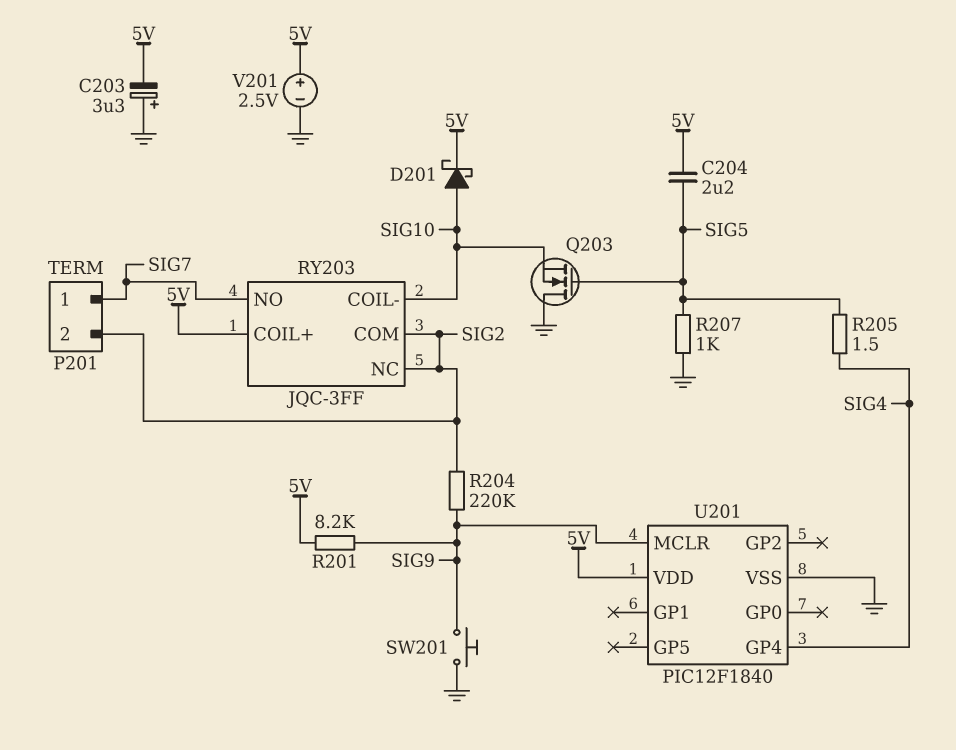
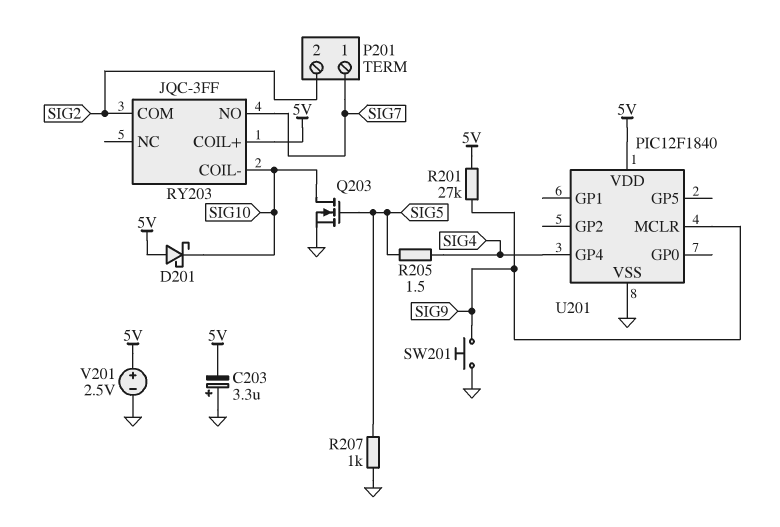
C204: 2.2uF (5V, SIG5) -> none
D201: schottky (A SIG10, K 5V) -> schottky (A 5V, K SIG10)
Q203: NMOS (G SIG5, D GND, S SIG10) -> NMOS (G SIG5, D SIG10, S GND)
R201: 8.2k (5V, SIG9) -> 27k (5V, SIG9)
R204: 220k (SIG2, SIG9) -> none
RY203 pin NC: SIG2 -> none

